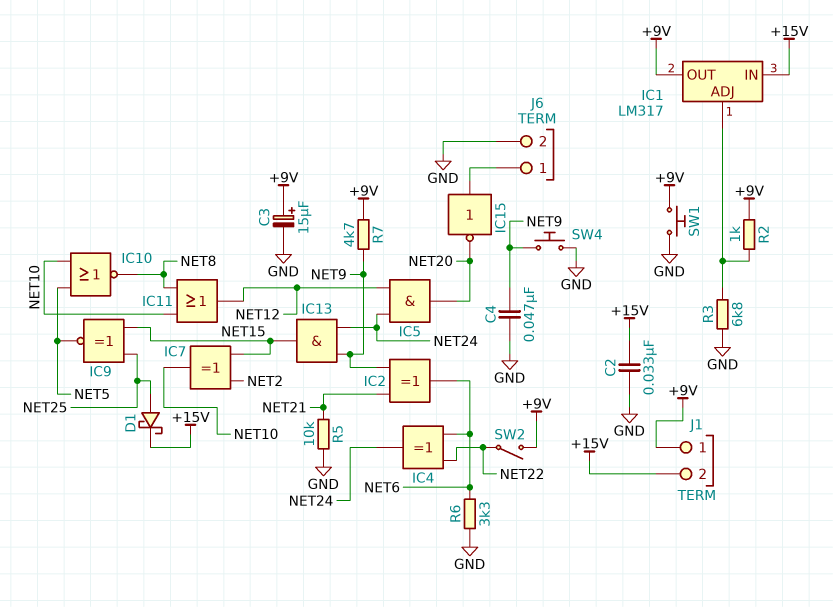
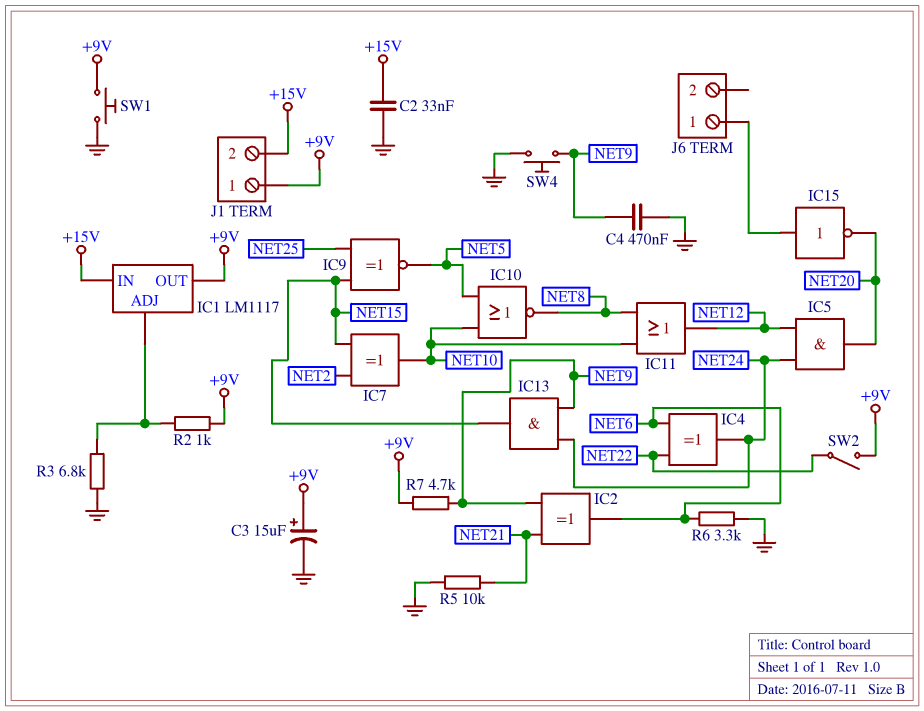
C4: 47nF (GND, NET9) -> 470nF (GND, NET9)
D1: schottky (A NET25, K +15V) -> none
IC1: LM317 -> LM1117
J6 pin 2: GND -> none

